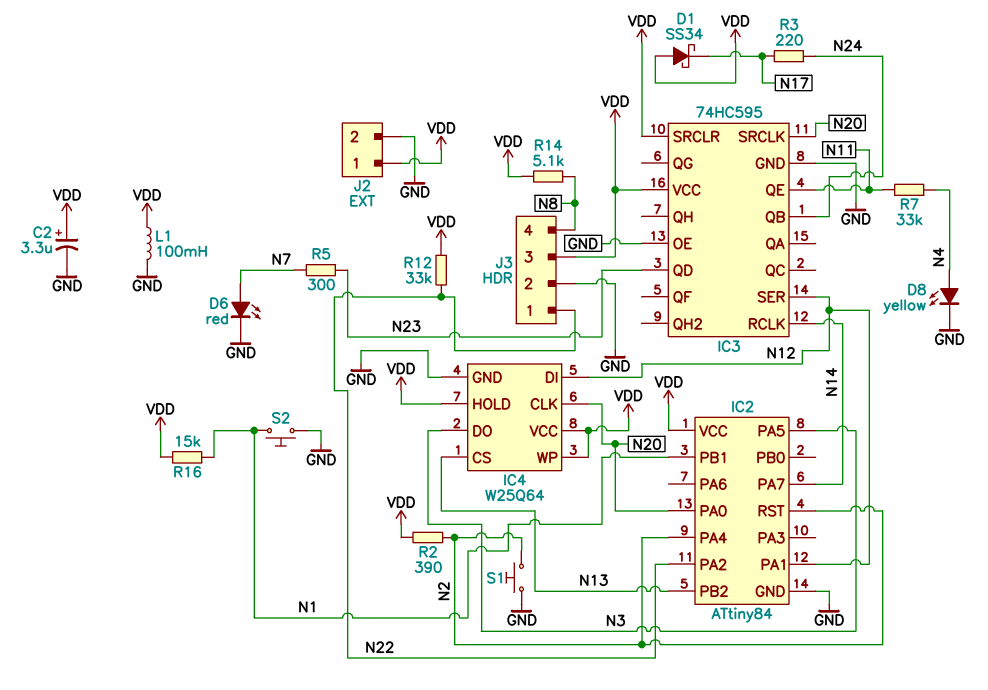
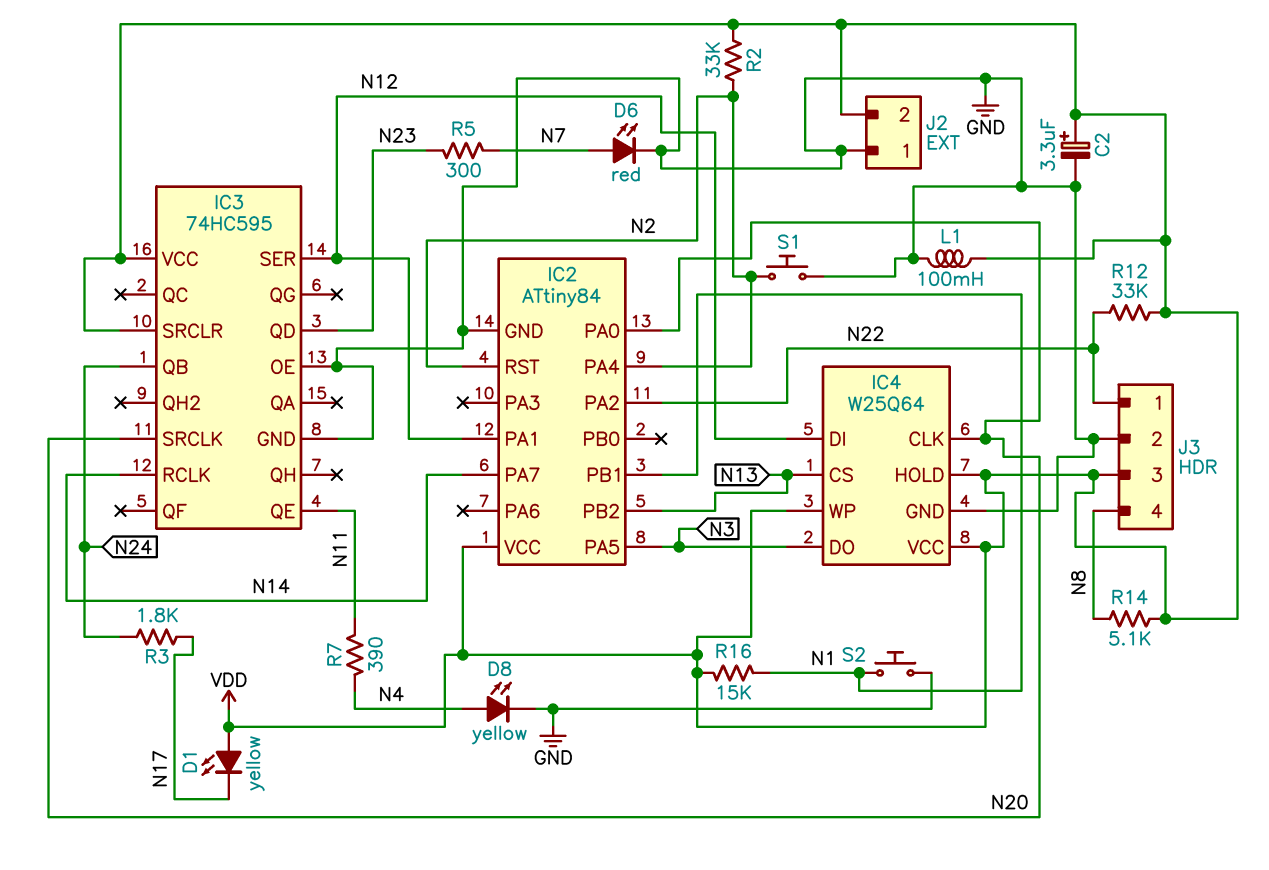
D1: schottky SS34 (A VDD, K N17) -> LED yellow (A VDD, K N17)
J2 pin 1: VDD -> GND
J2 pin 2: GND -> VDD
R2: 390 (N2, VDD) -> 33k (N2, VDD)
R3: 220 (N17, N24) -> 1.8k (N17, N24)
R7: 33k (N4, N11) -> 390 (N4, N11)

